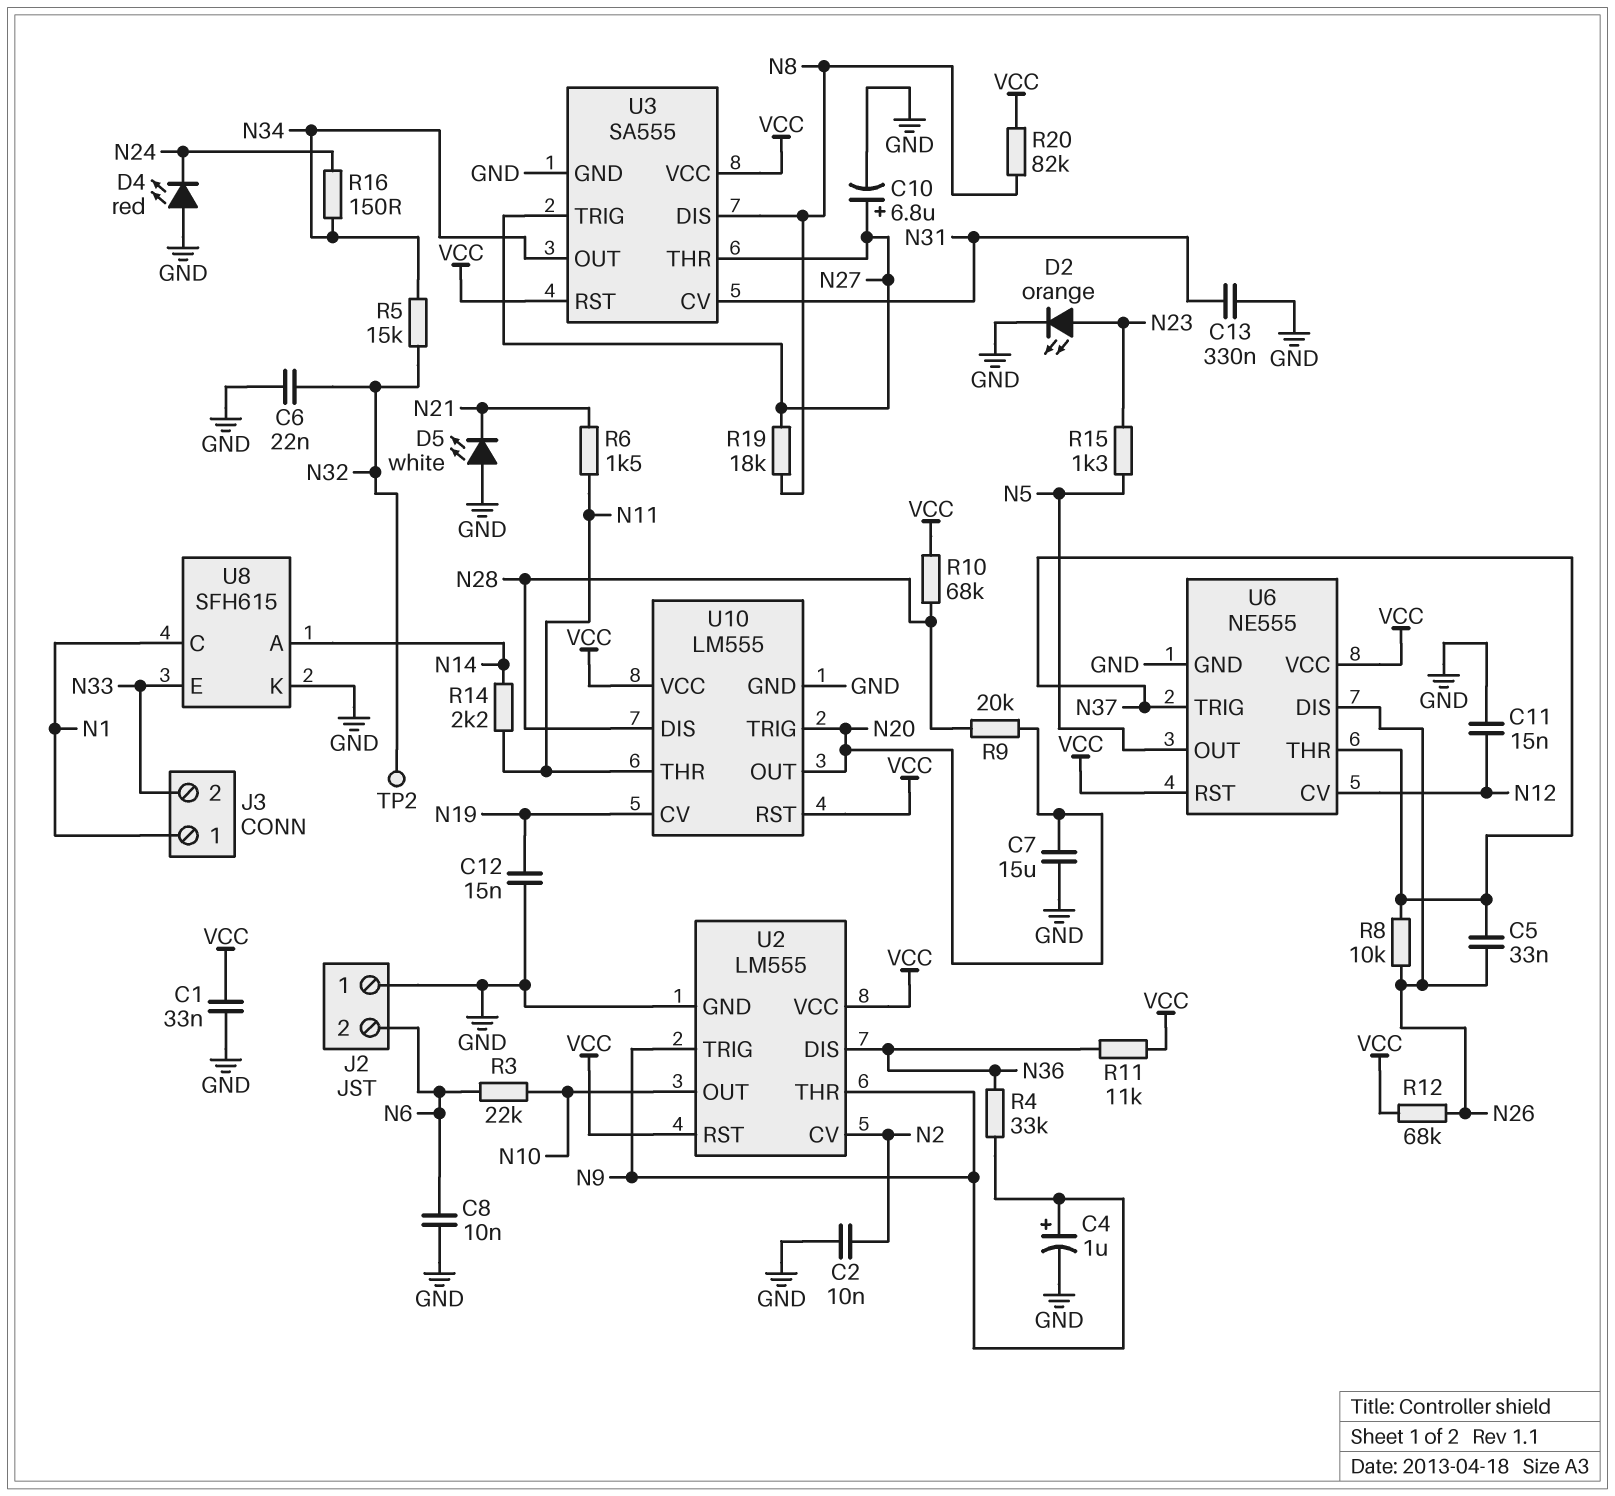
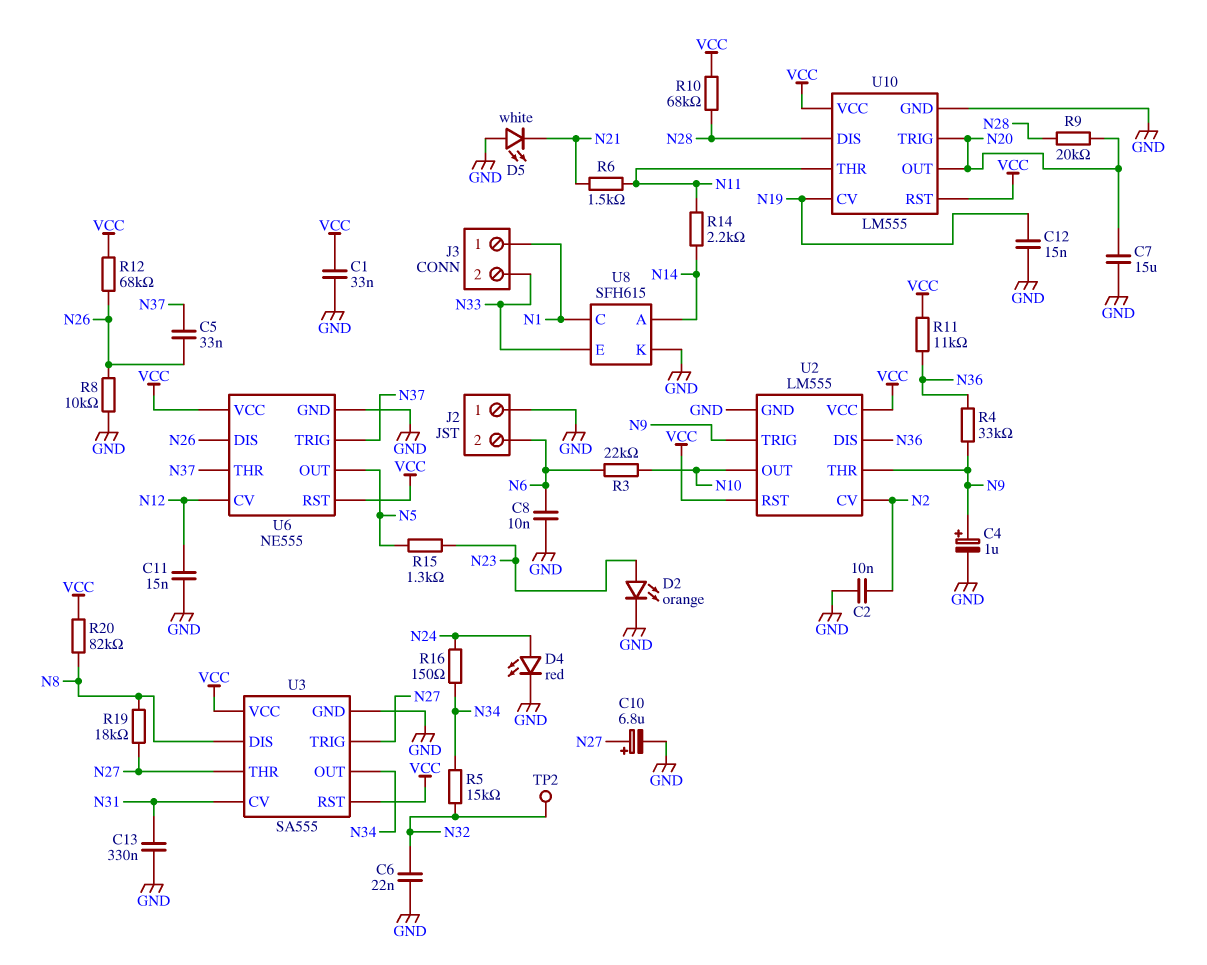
D4: LED red (A GND, K N24) -> LED red (A N24, K GND)
R8: 10k (N26, N37) -> 10k (GND, N26)

